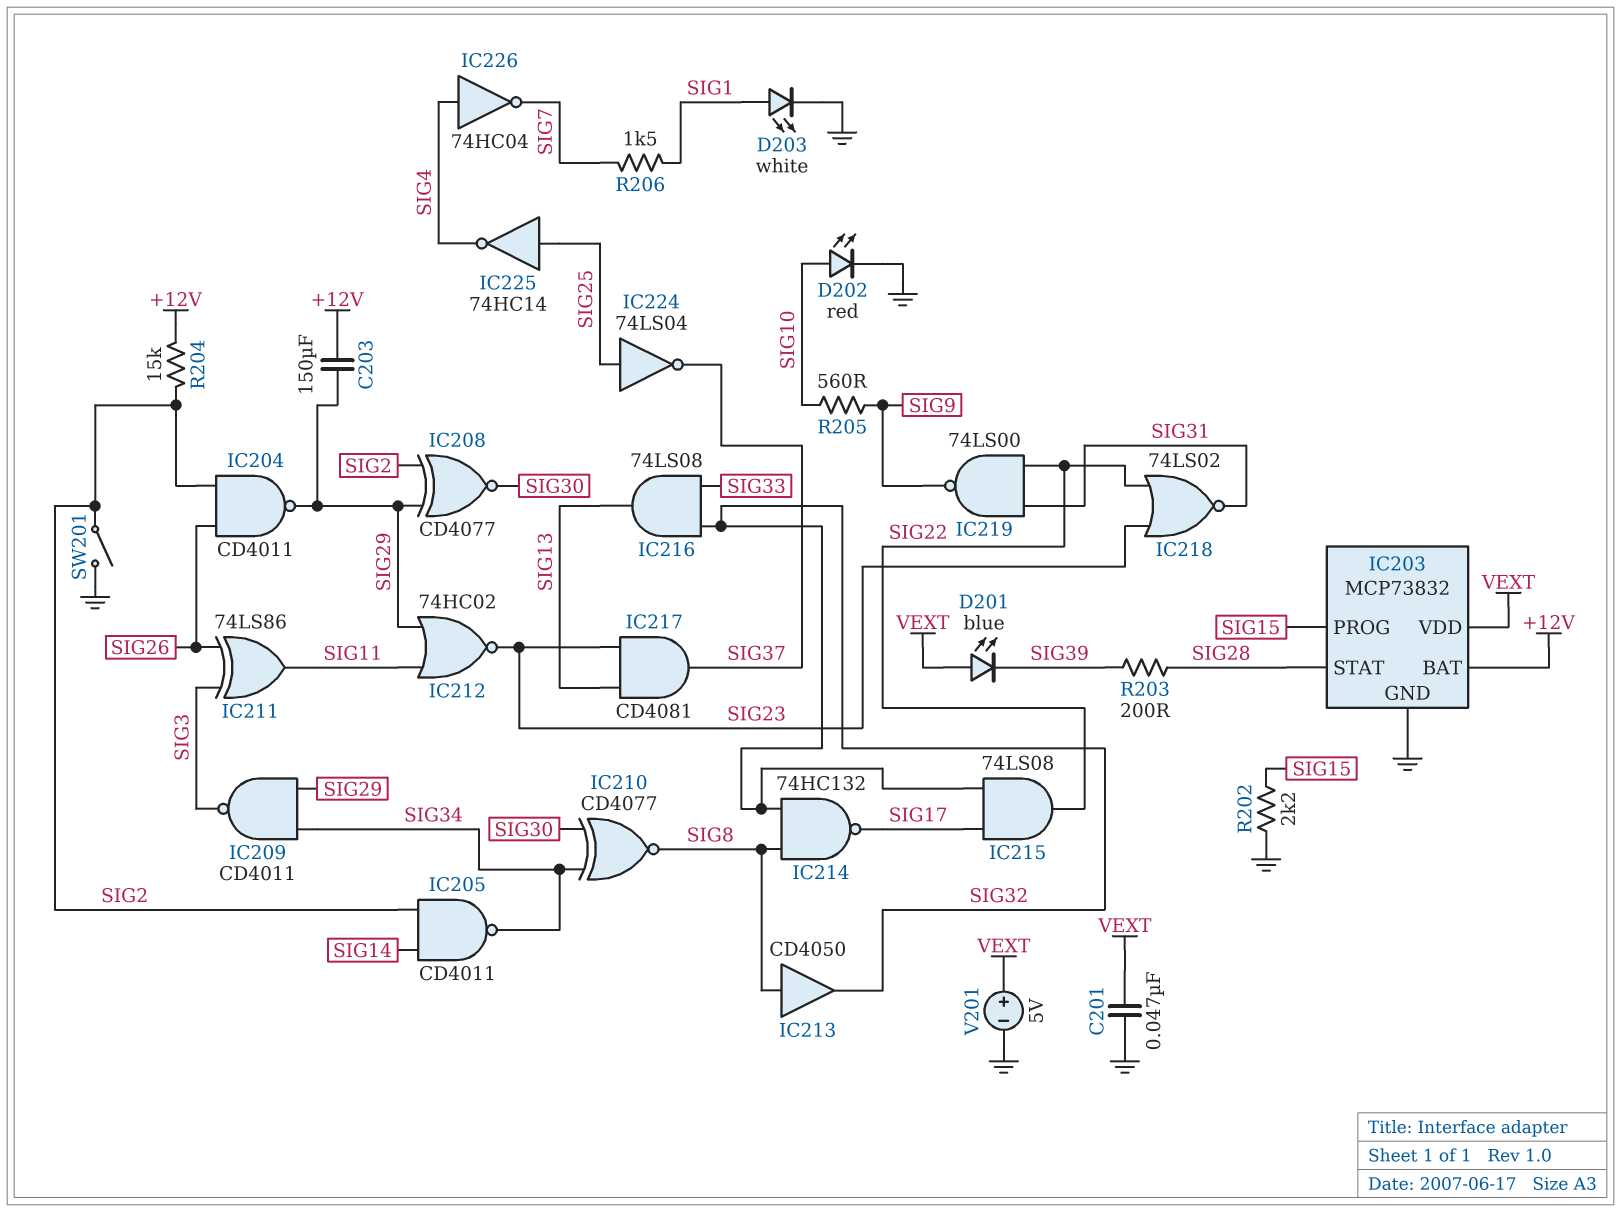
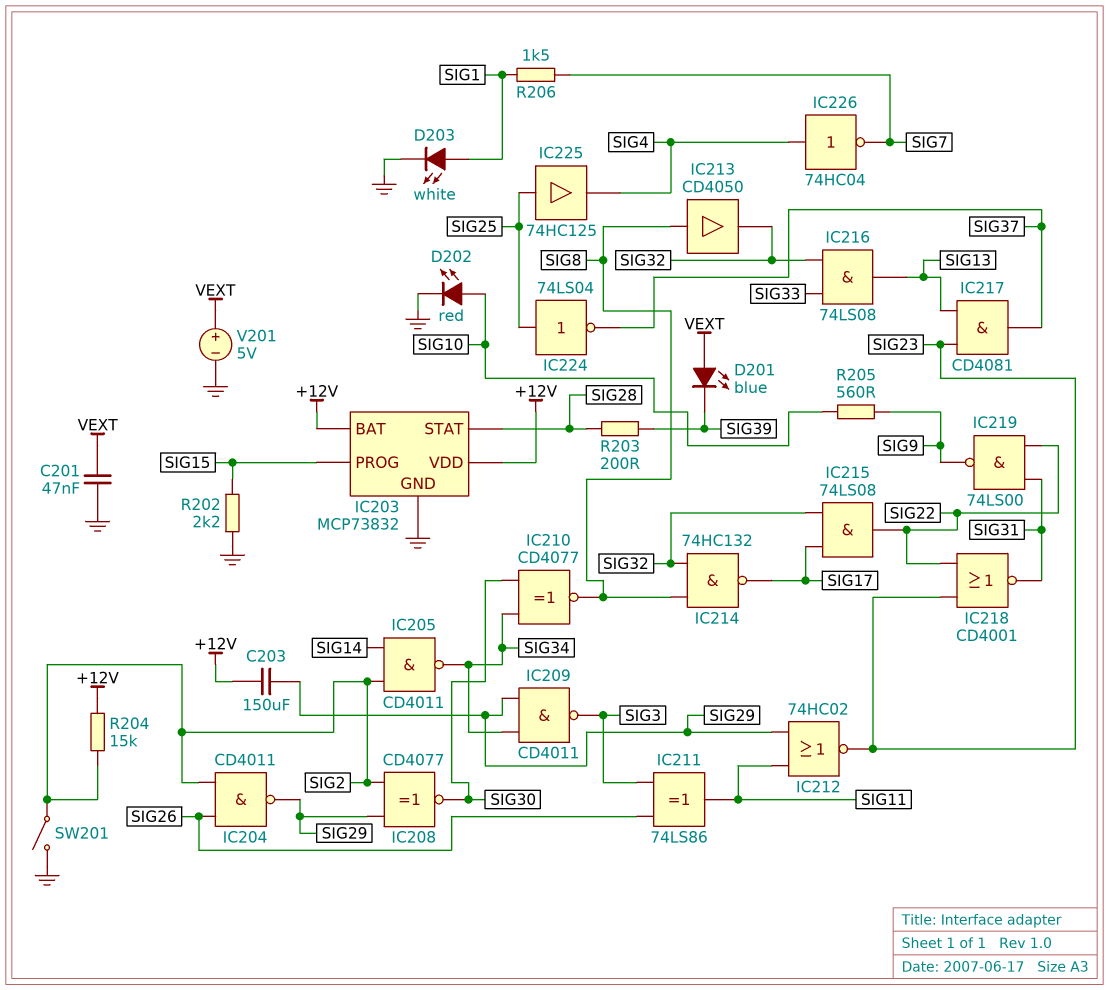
IC203 pin VDD: VEXT -> +12V
IC218: NOR 74LS02 (in SIG22, in SIG23, out SIG31) -> NOR CD4001 (in SIG22, in SIG23, out SIG31)
IC225: NOT 74HC14 (in SIG25, out SIG4) -> buffer 74HC125 (in SIG25, out SIG4)

